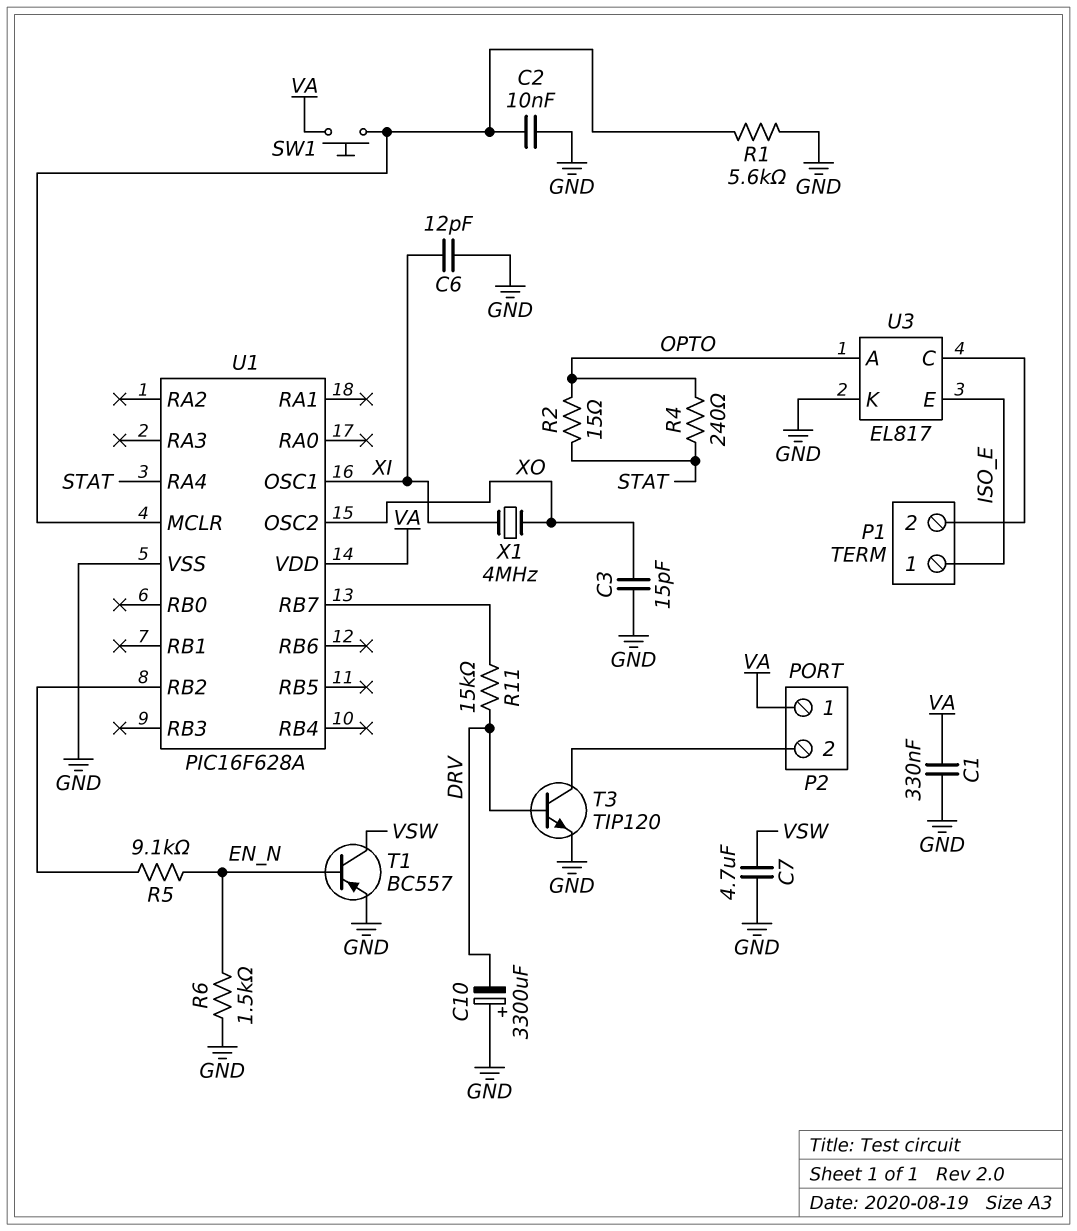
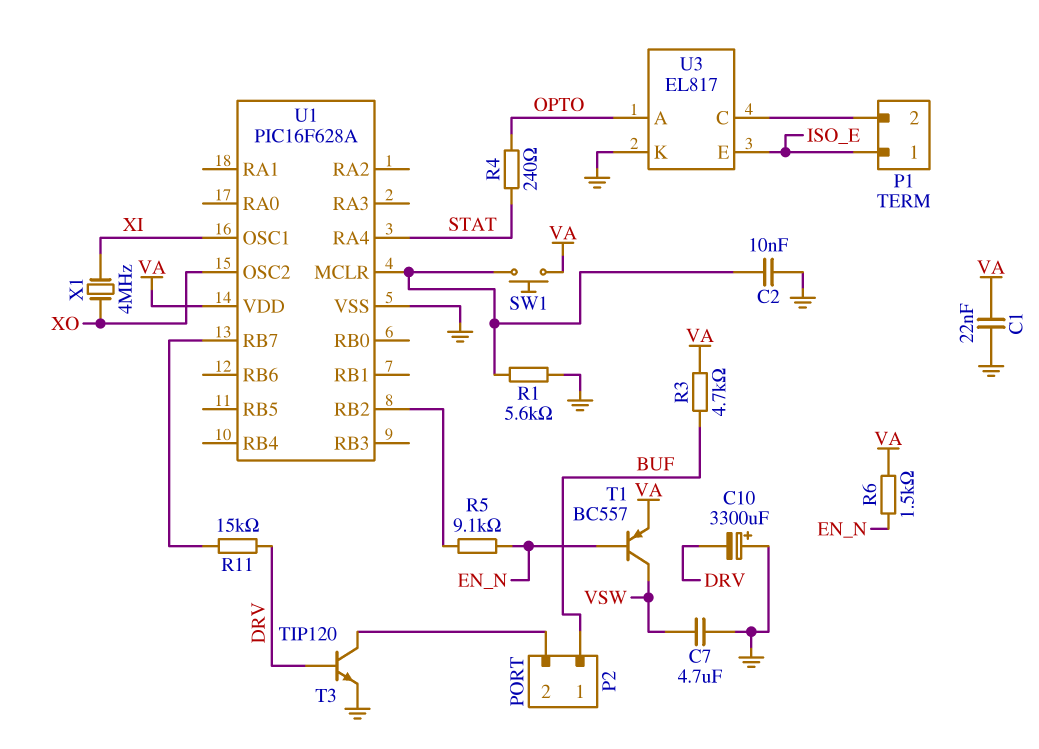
C1: 330nF (GND, VA) -> 22nF (GND, VA)
C3: 15pF (GND, XO) -> none
C6: 12pF (GND, XI) -> none
P2 pin 1: VA -> BUF
R2: 15 (OPTO, STAT) -> none
R3: none -> 4.7k (BUF, VA)
R6: 1.5k (EN_N, GND) -> 1.5k (EN_N, VA)
T1: PNP BC557 (B EN_N, C VSW, E GND) -> PNP BC557 (B EN_N, C VSW, E VA)

